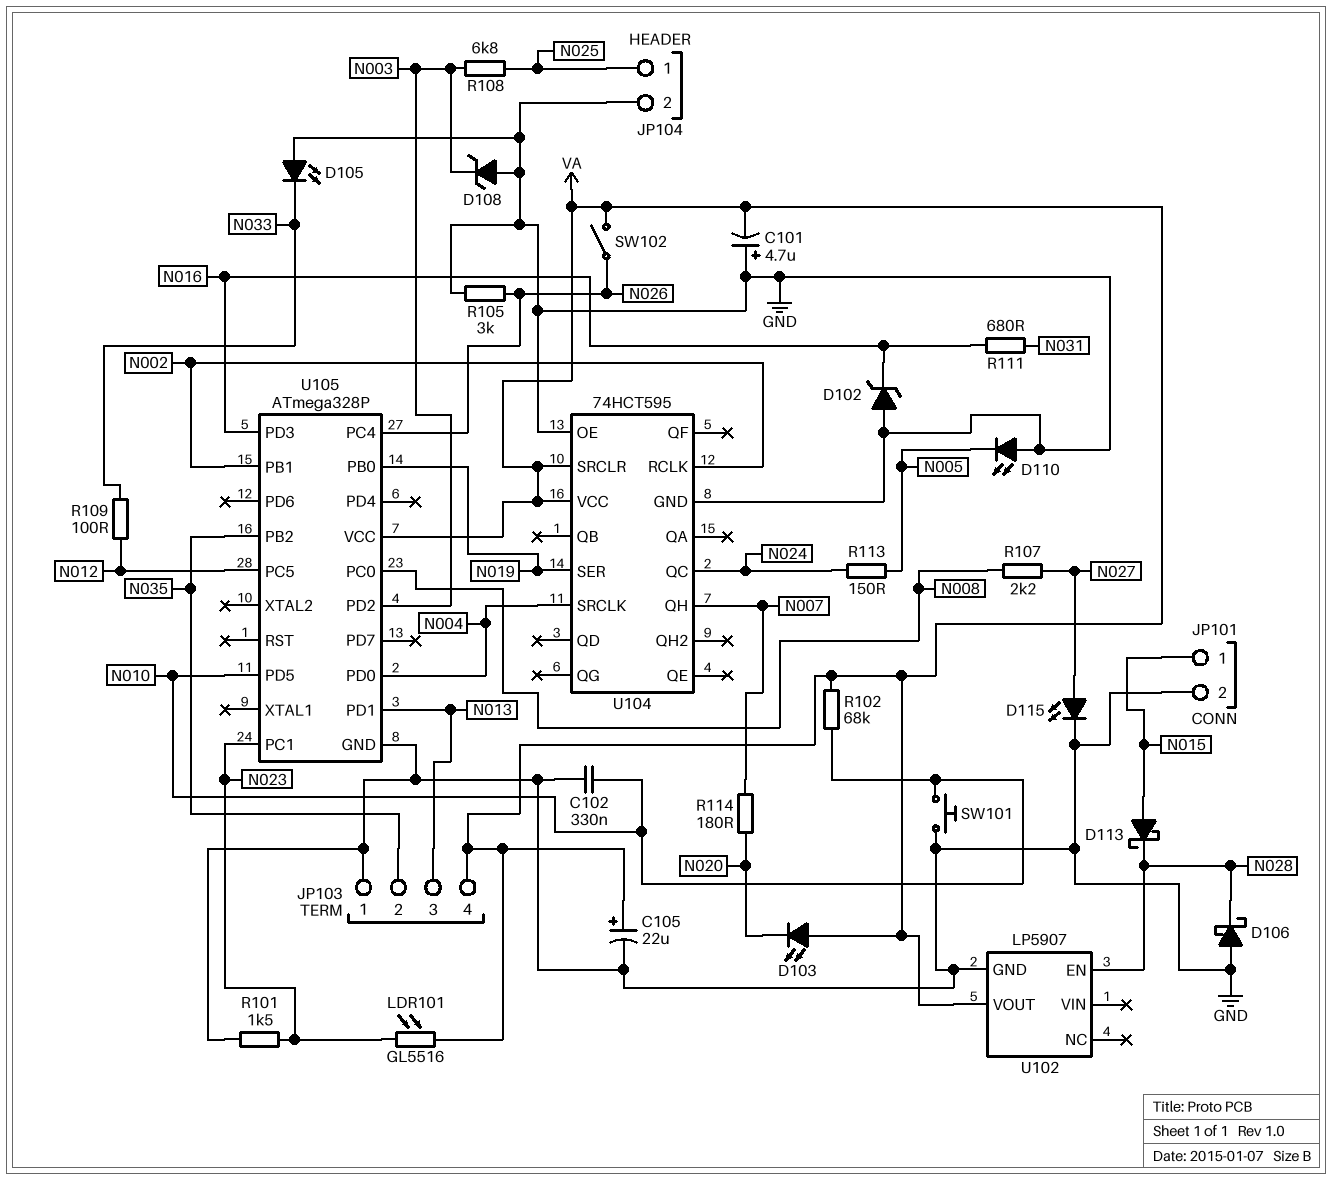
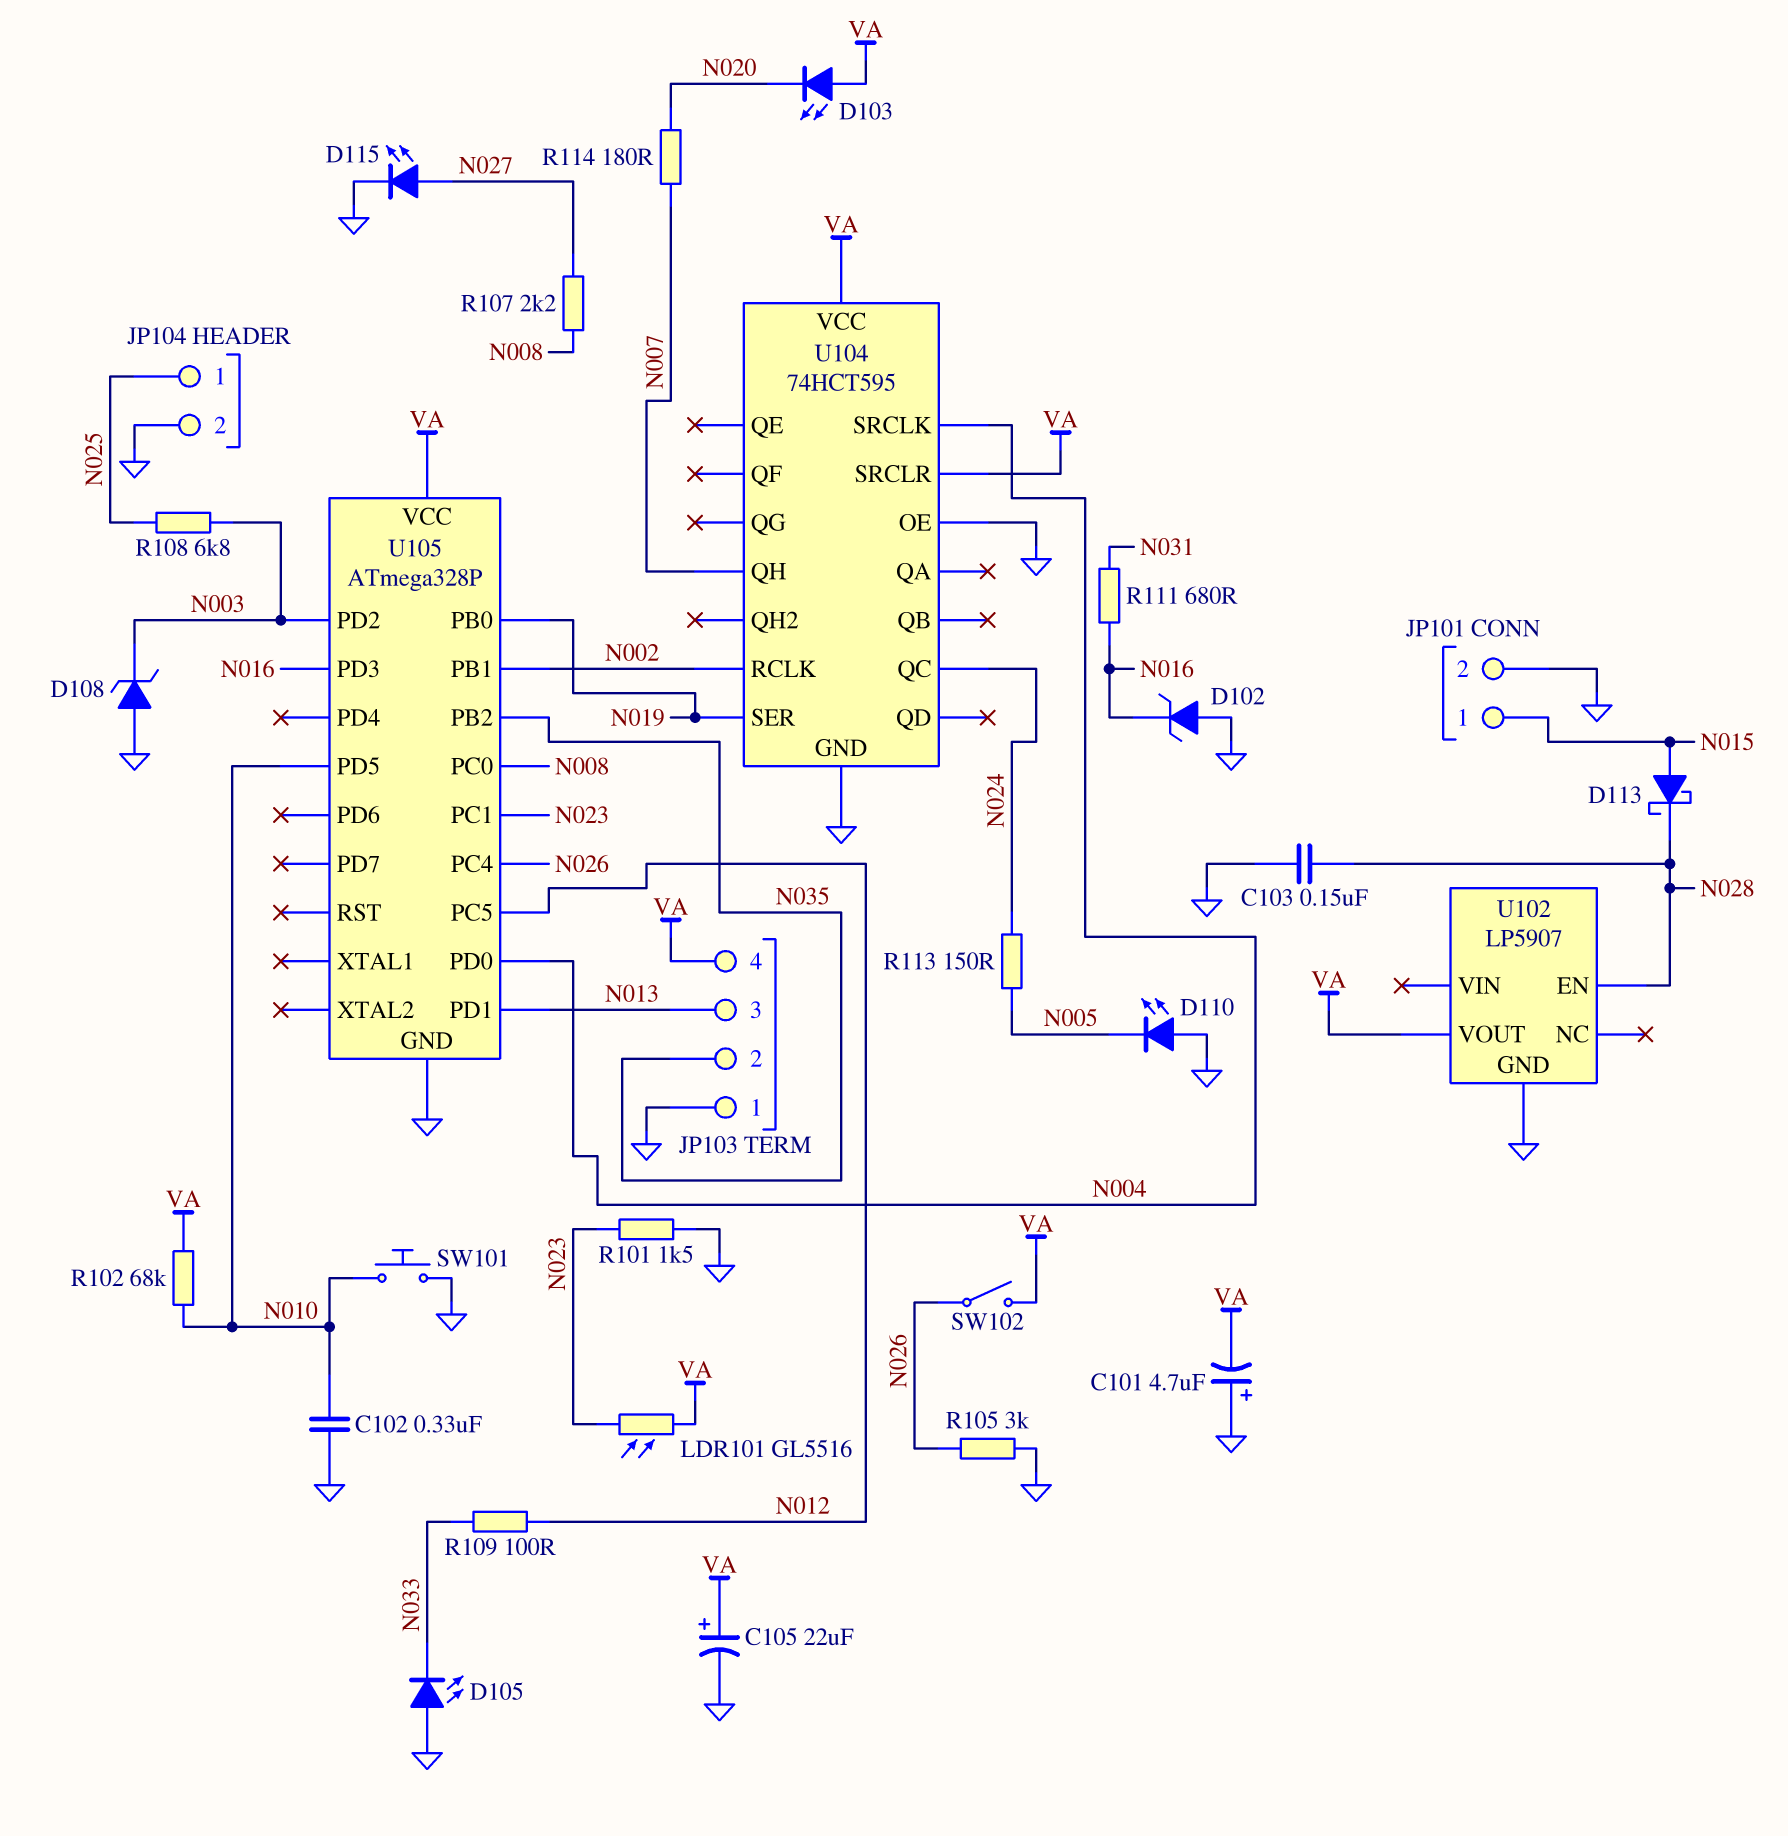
C103: none -> 150nF (GND, N028)
D106: schottky (A GND, K N028) -> none

